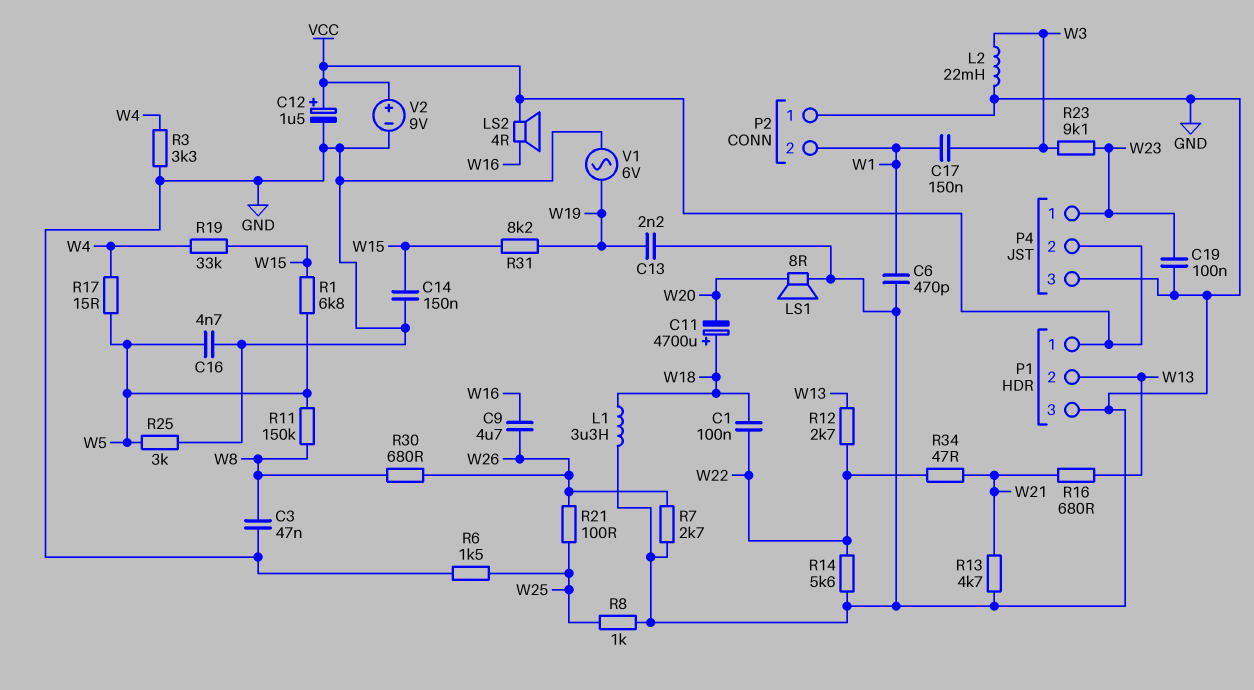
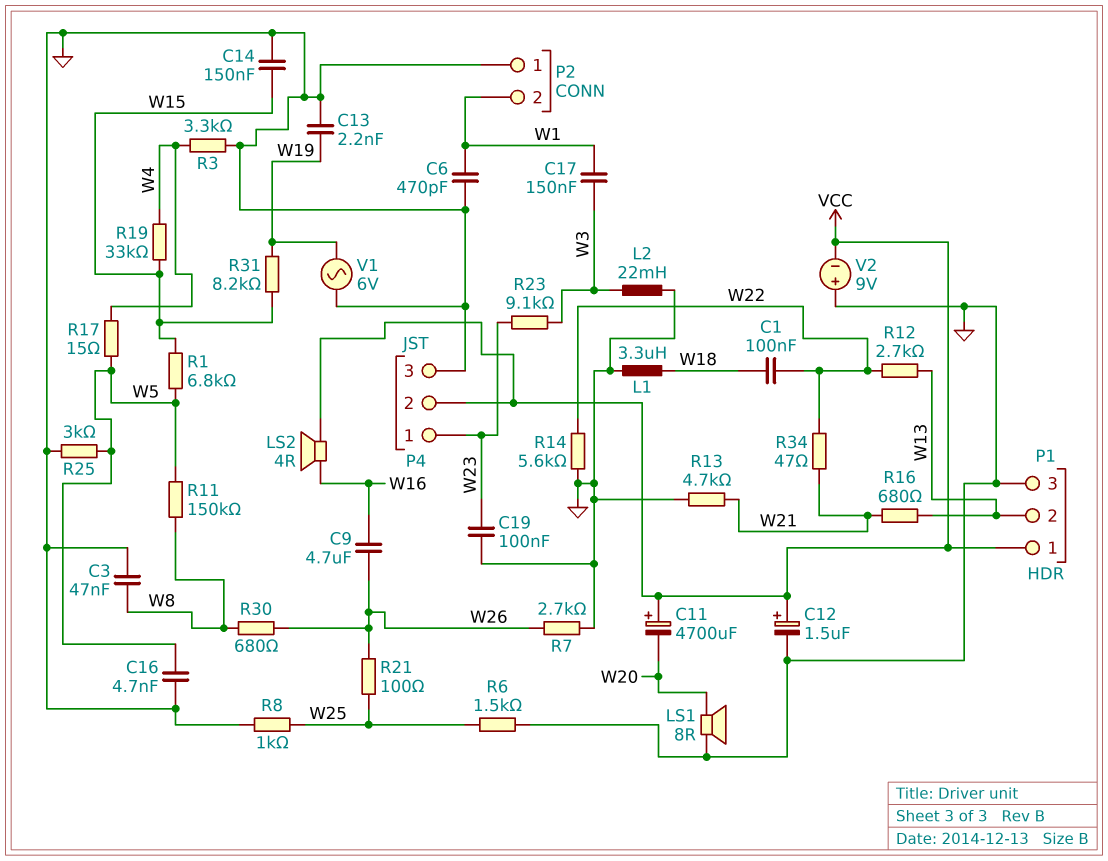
C11: 4700uF (plus W18, minus W20) -> 4700uF (plus VCC, minus W20)
V2: 9V (plus VCC, minus GND) -> 9V (plus GND, minus VCC)

